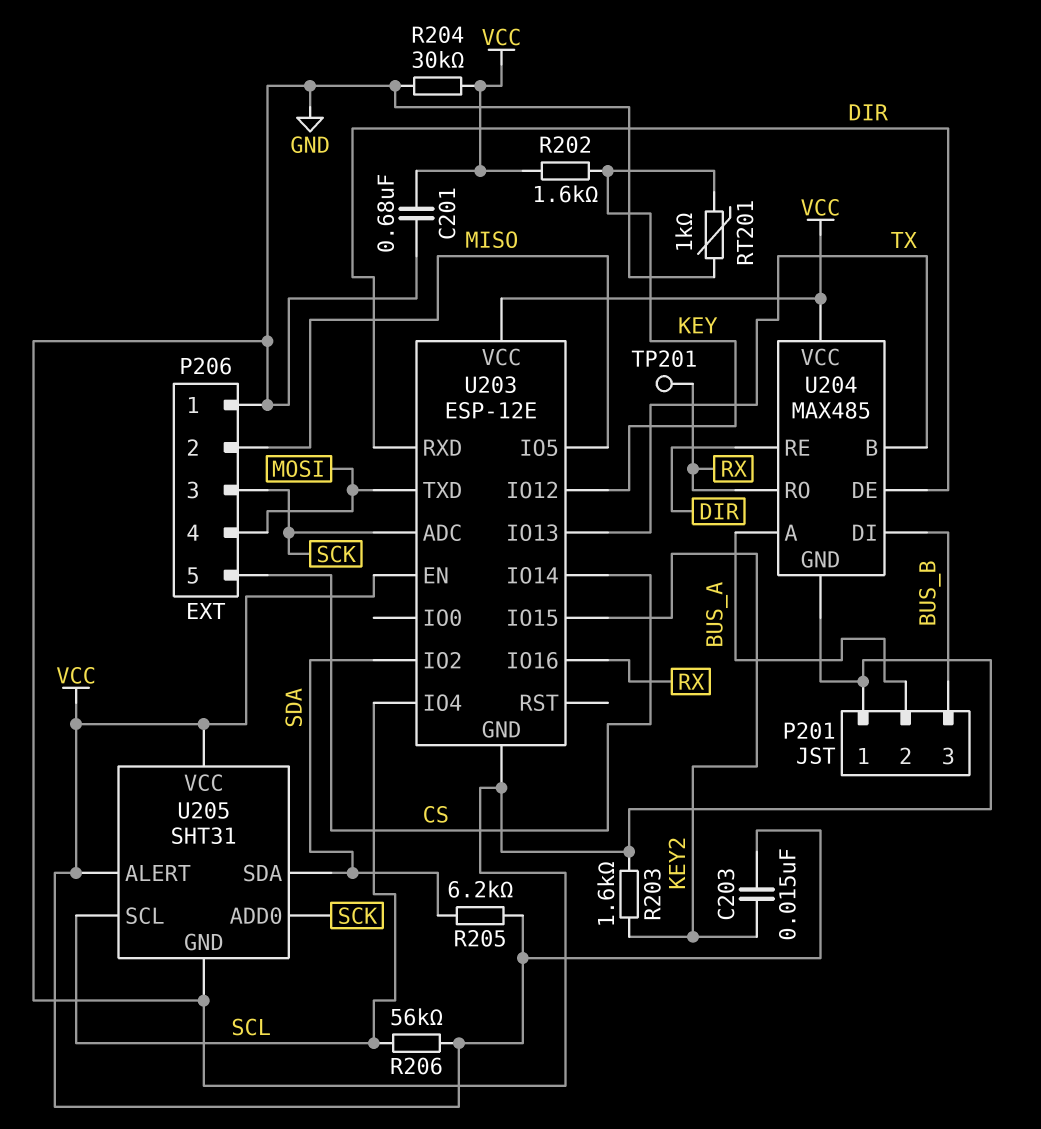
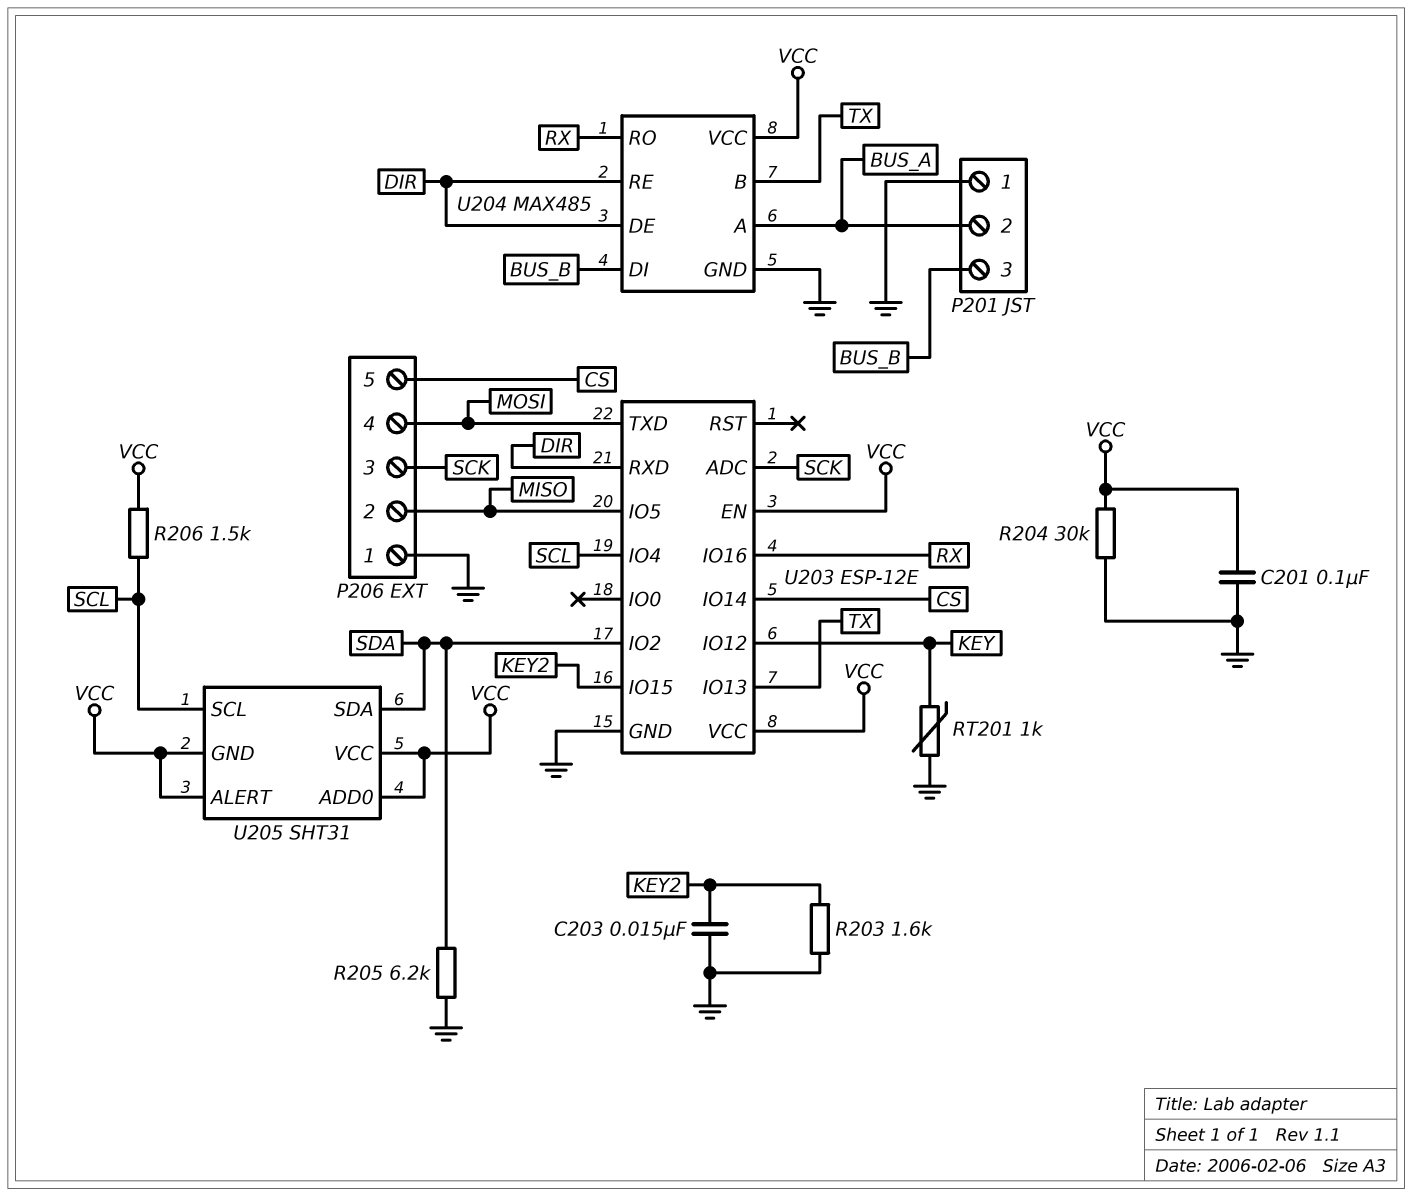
C201: 680nF (GND, VCC) -> 100nF (GND, VCC)
C203: 15nF (KEY2, VCC) -> 15nF (GND, KEY2)
R202: 1.6k (KEY, VCC) -> none
R205: 6.2k (SDA, VCC) -> 6.2k (GND, SDA)
R206: 56k (SCL, VCC) -> 1.5k (SCL, VCC)
TP201: test point (RX) -> none
U205 pin ADD0: SCK -> VCC
U205 pin GND: GND -> VCC

